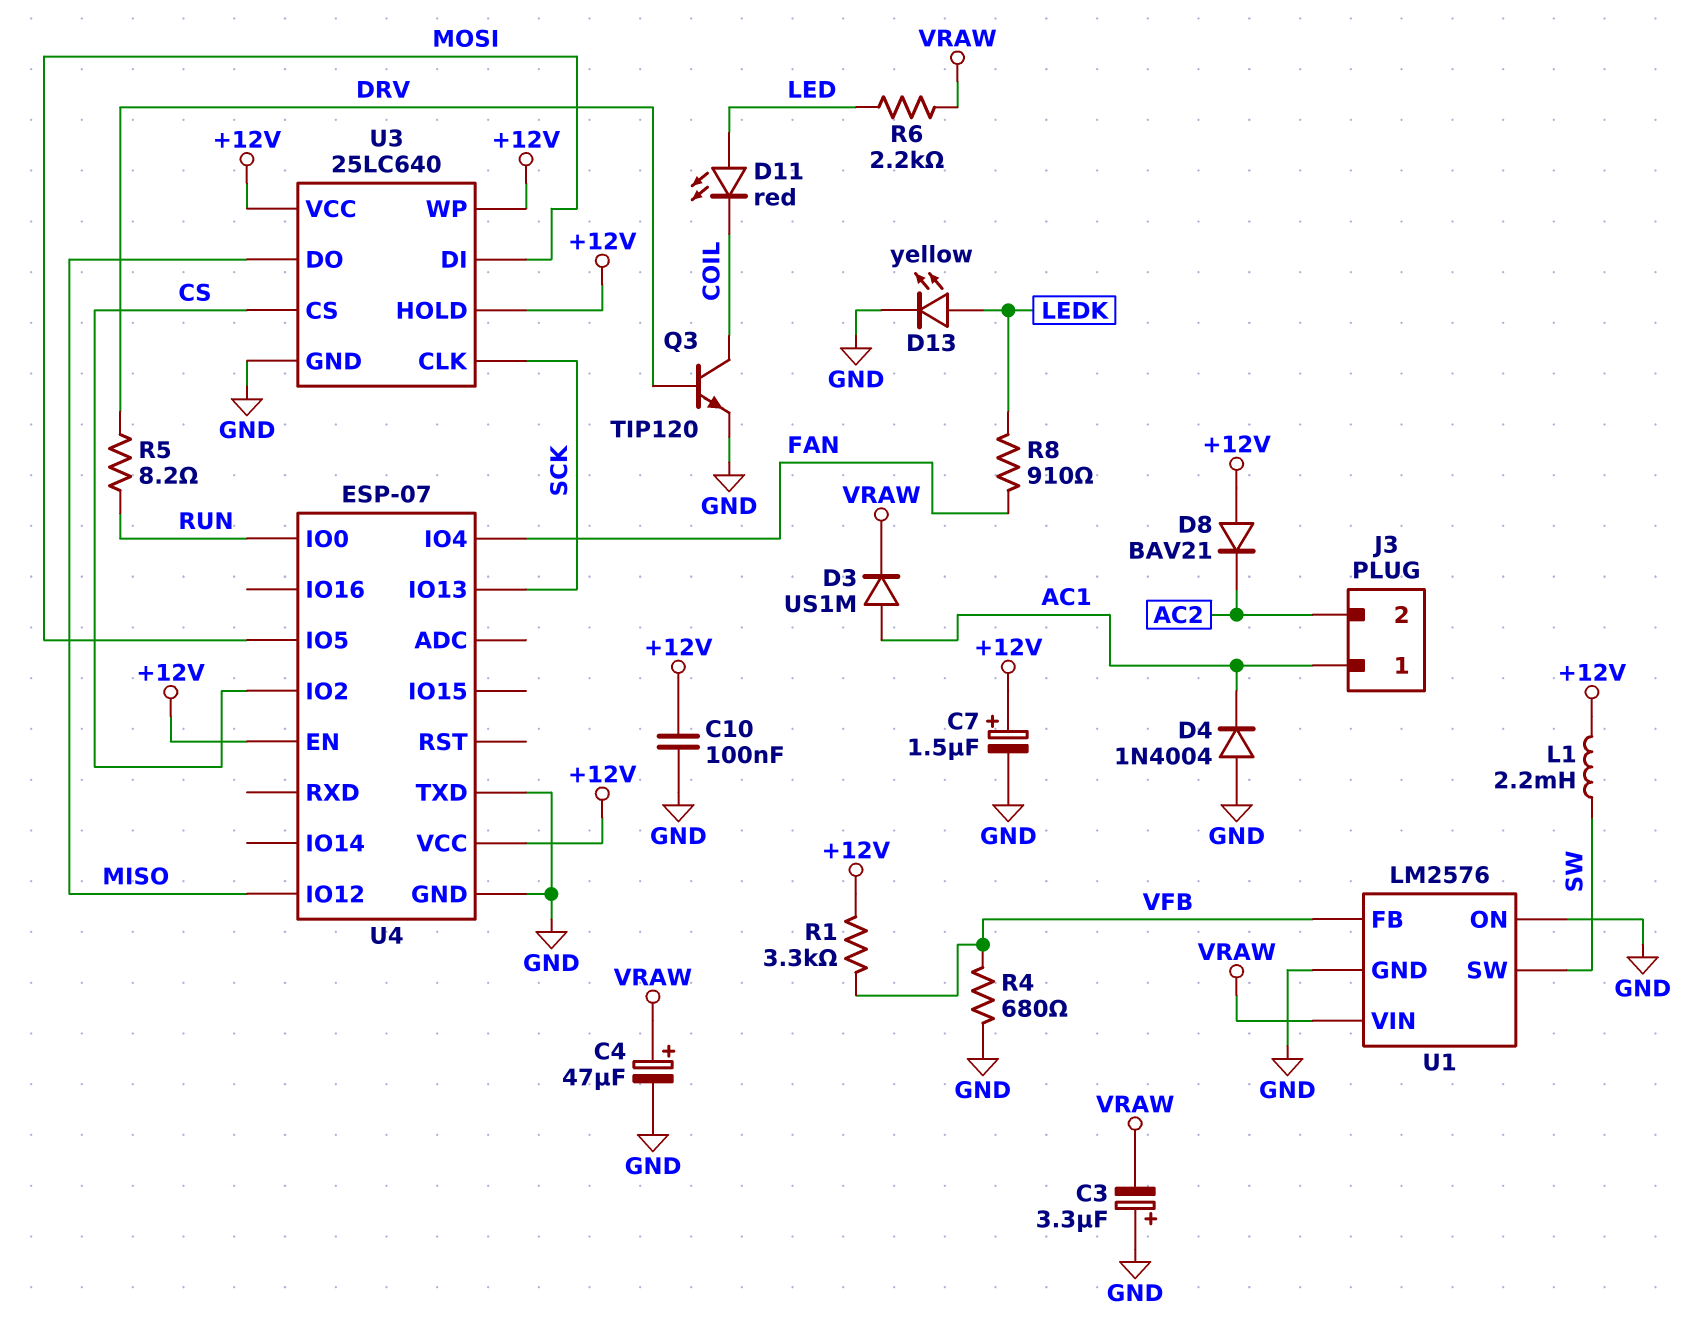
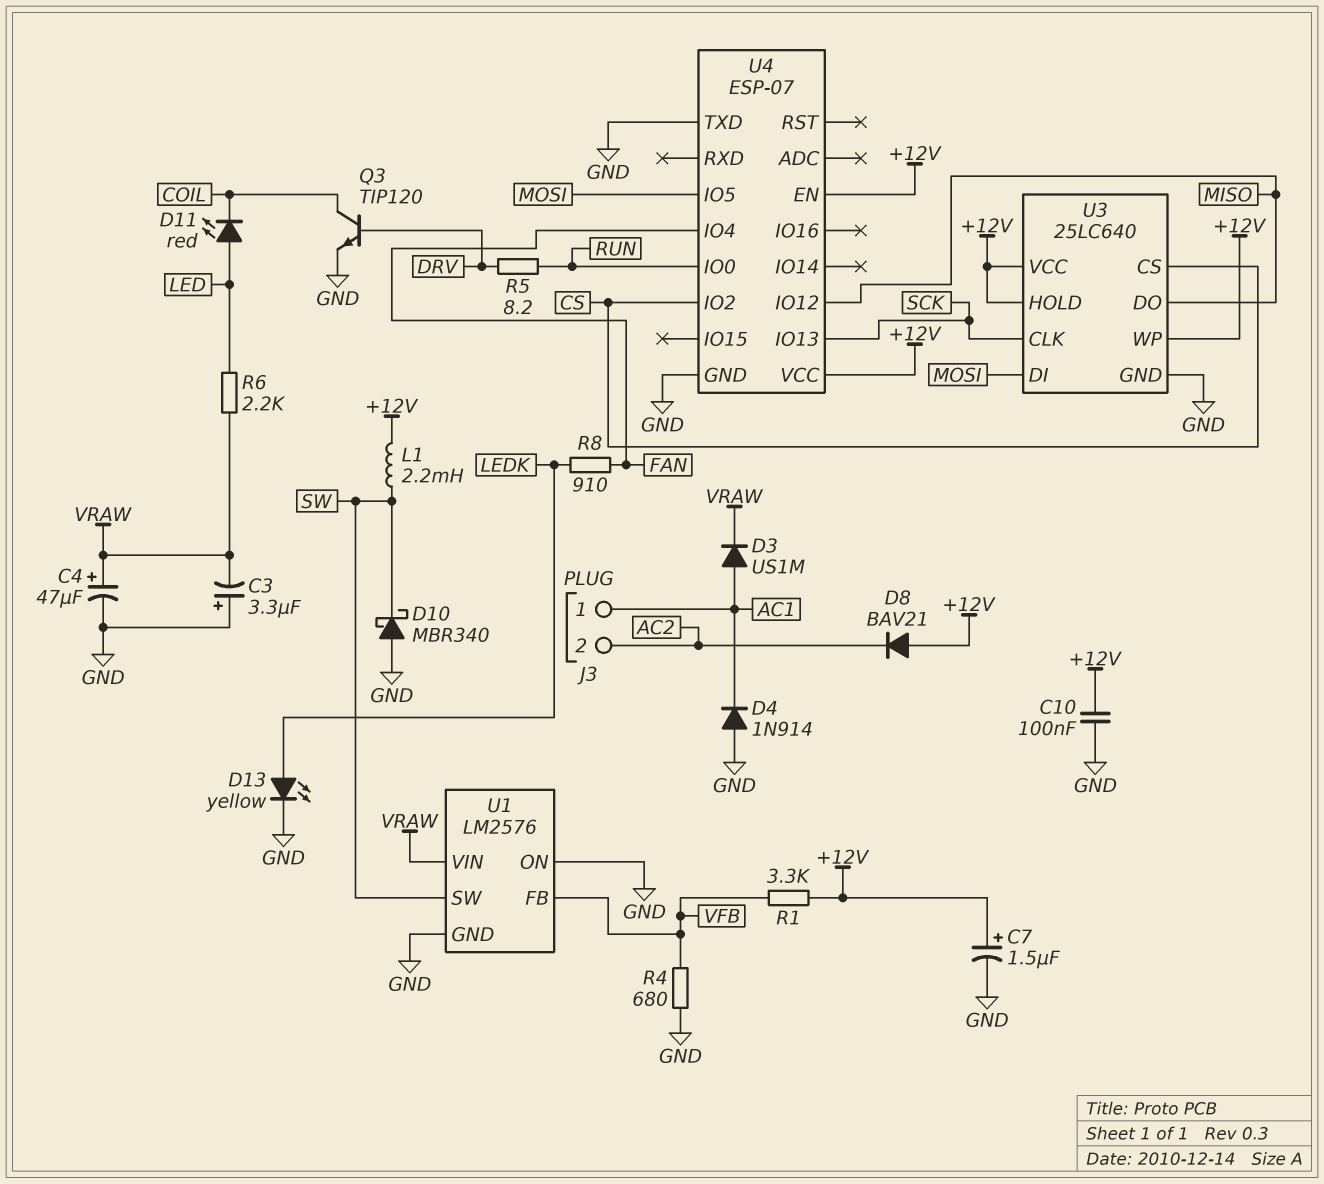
D4: diode 1N4004 (A GND, K AC1) -> diode 1N914 (A GND, K AC1)
D10: none -> schottky MBR340 (A GND, K SW)

